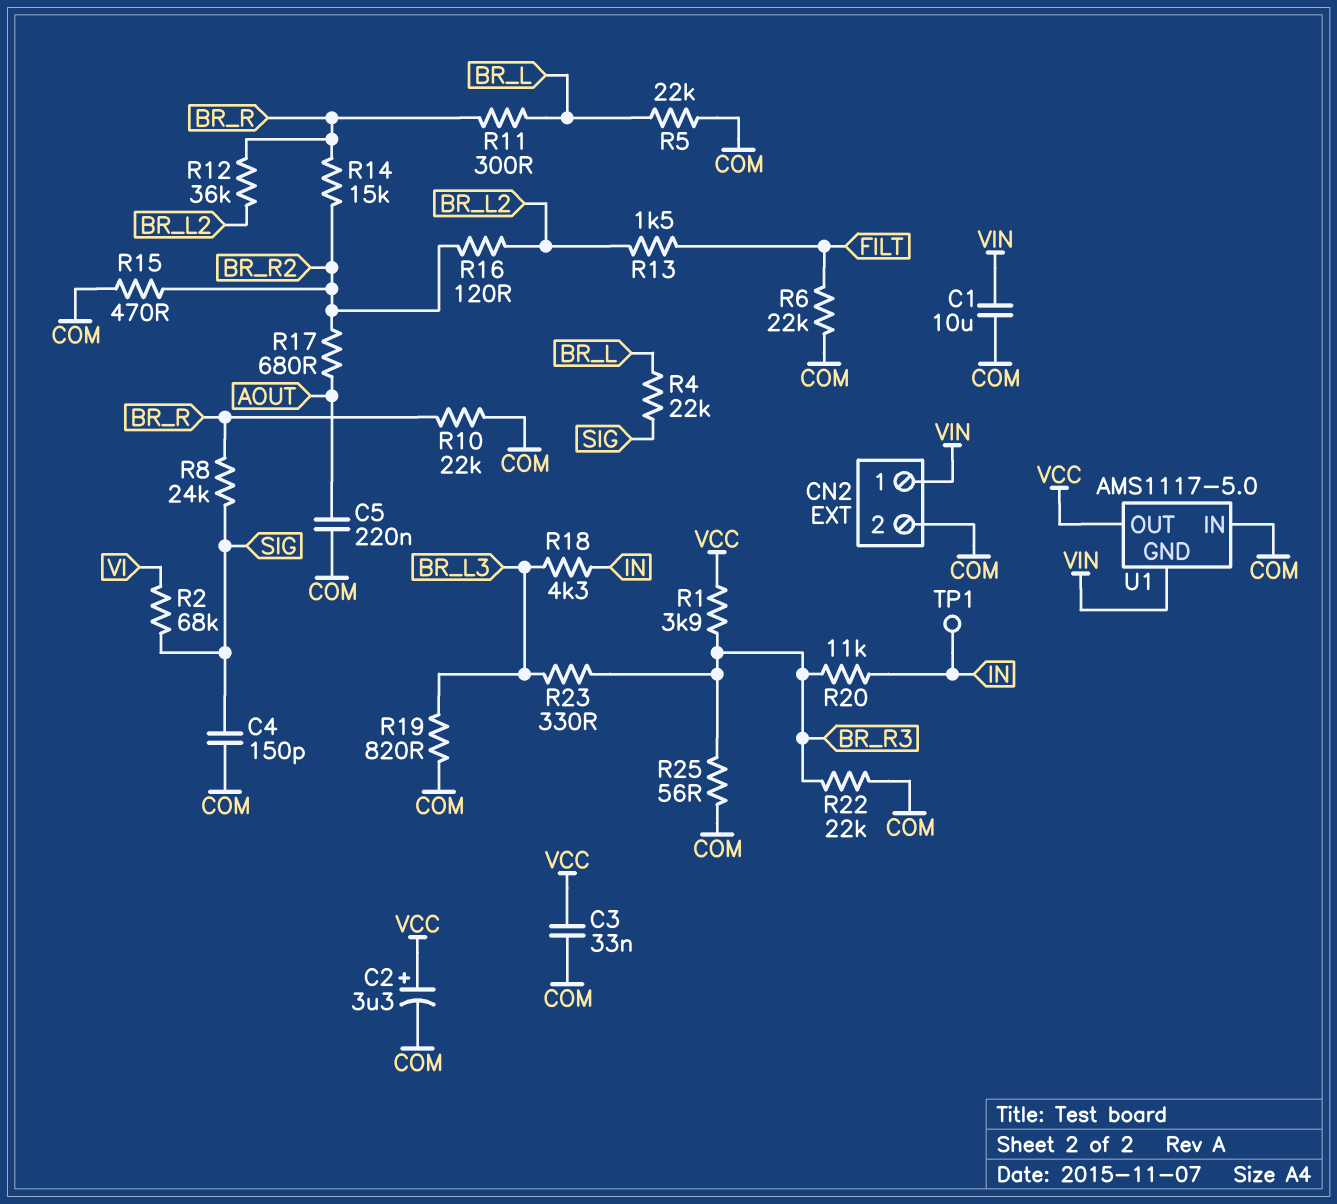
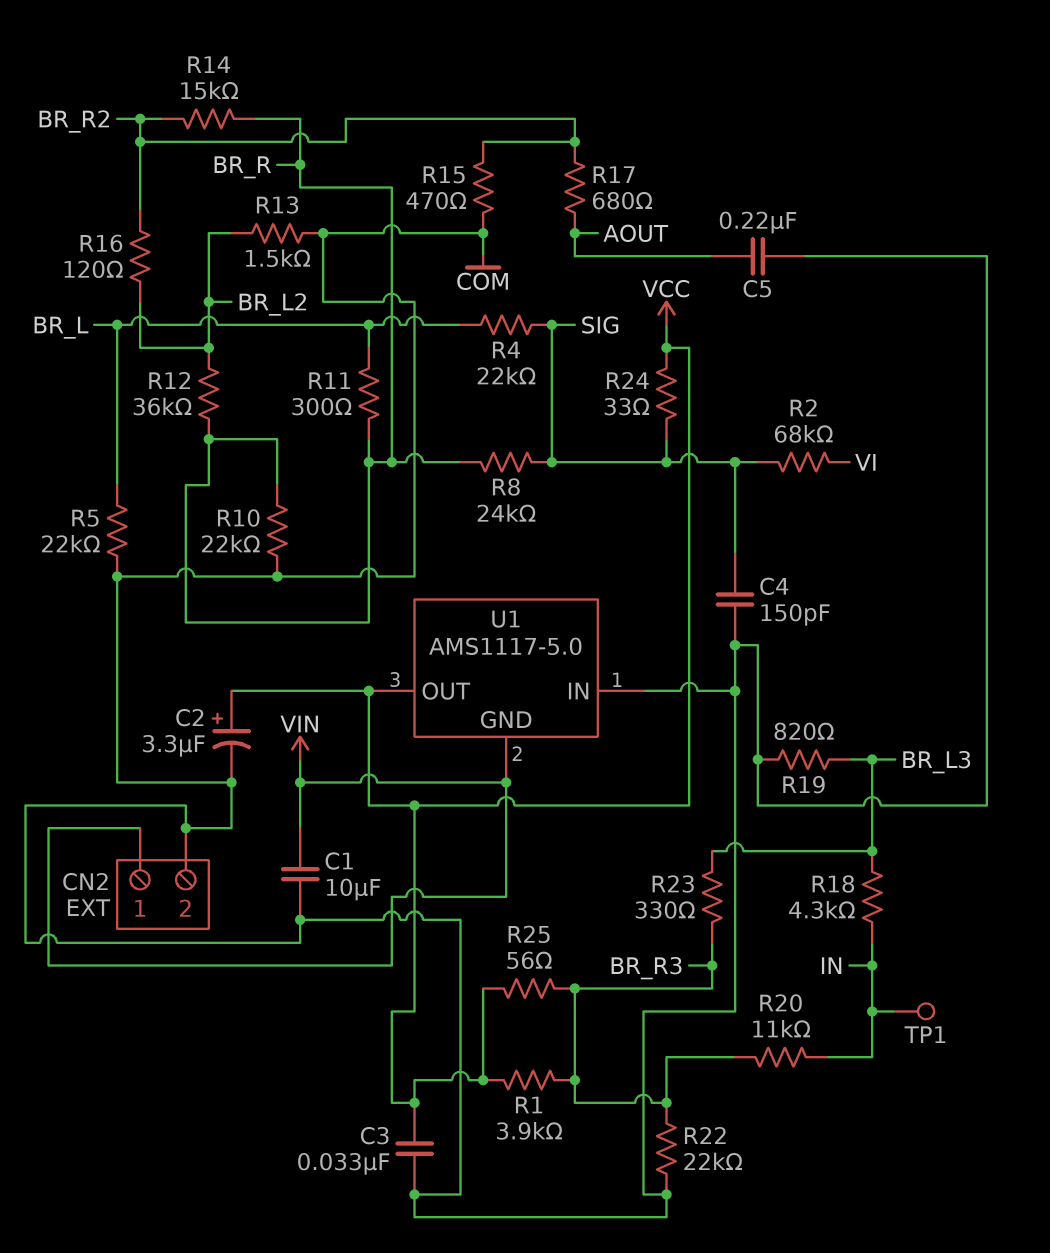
R6: 22k (COM, FILT) -> none
R13: 1.5k (BR_L2, FILT) -> 1.5k (BR_L2, COM)
R24: none -> 33 (SIG, VCC)
R25: 56 (BR_R3, COM) -> 56 (BR_R3, VCC)

